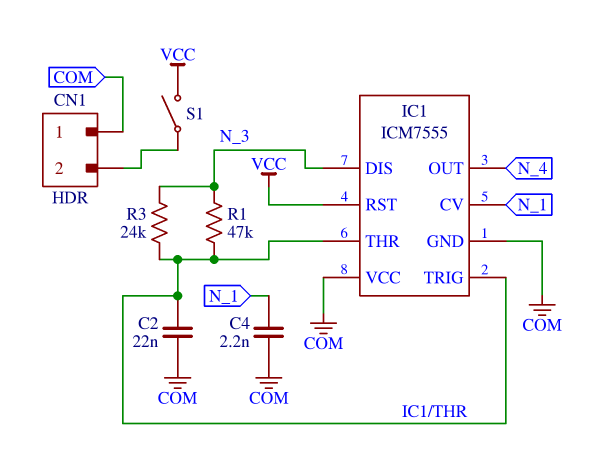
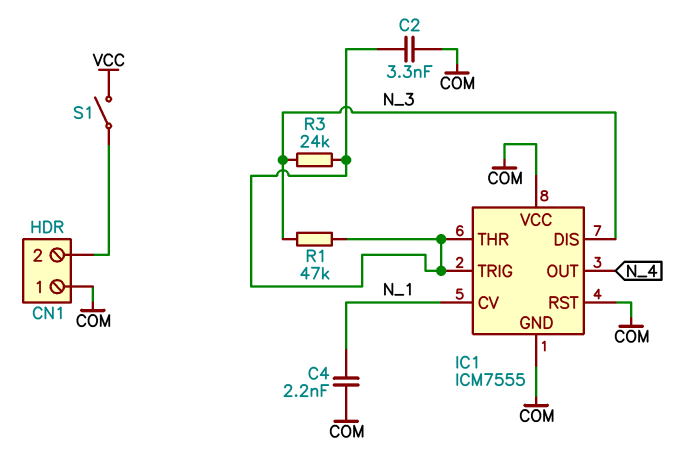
C2: 22nF (COM, IC1/THR) -> 3.3nF (COM, IC1/THR)
IC1 pin RST: VCC -> COM

